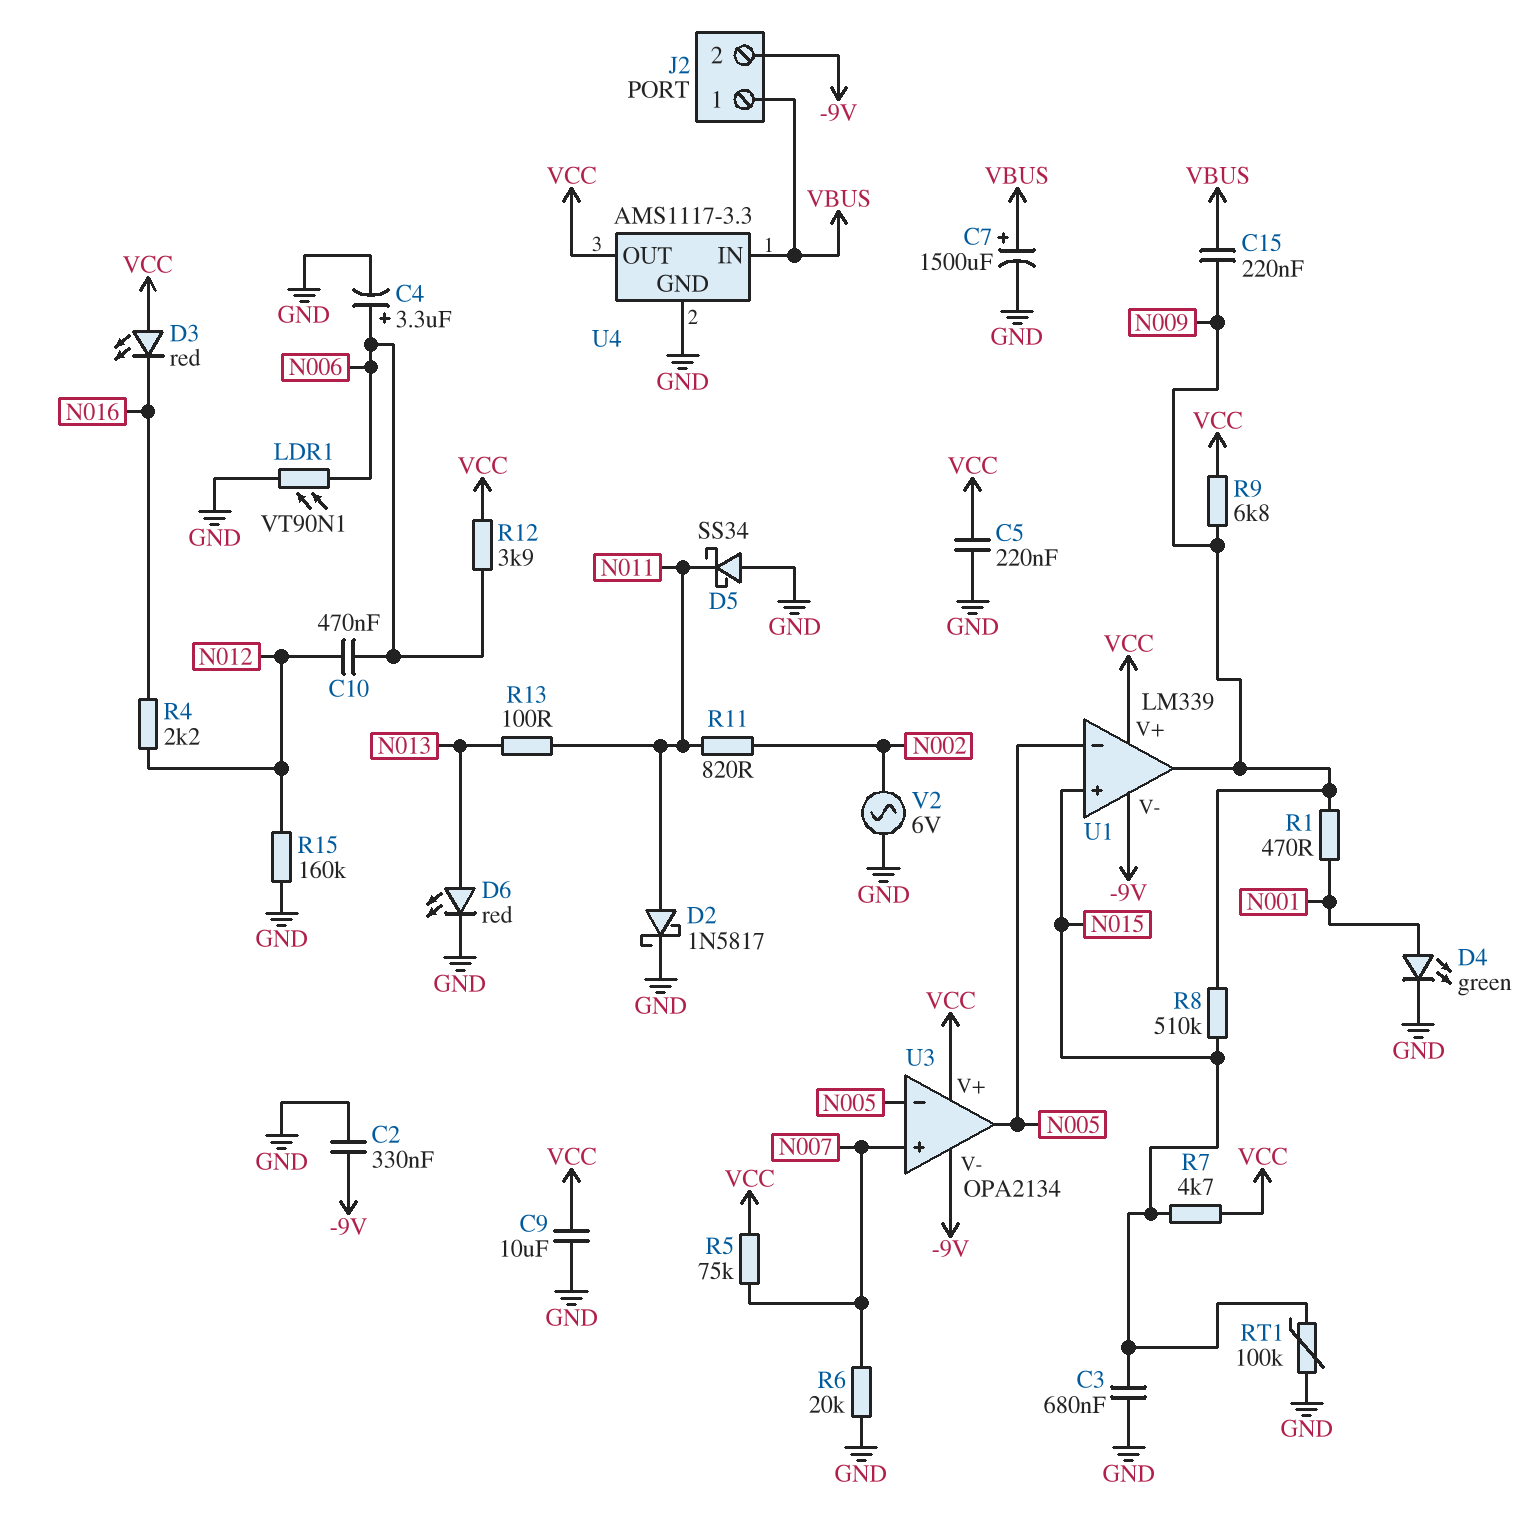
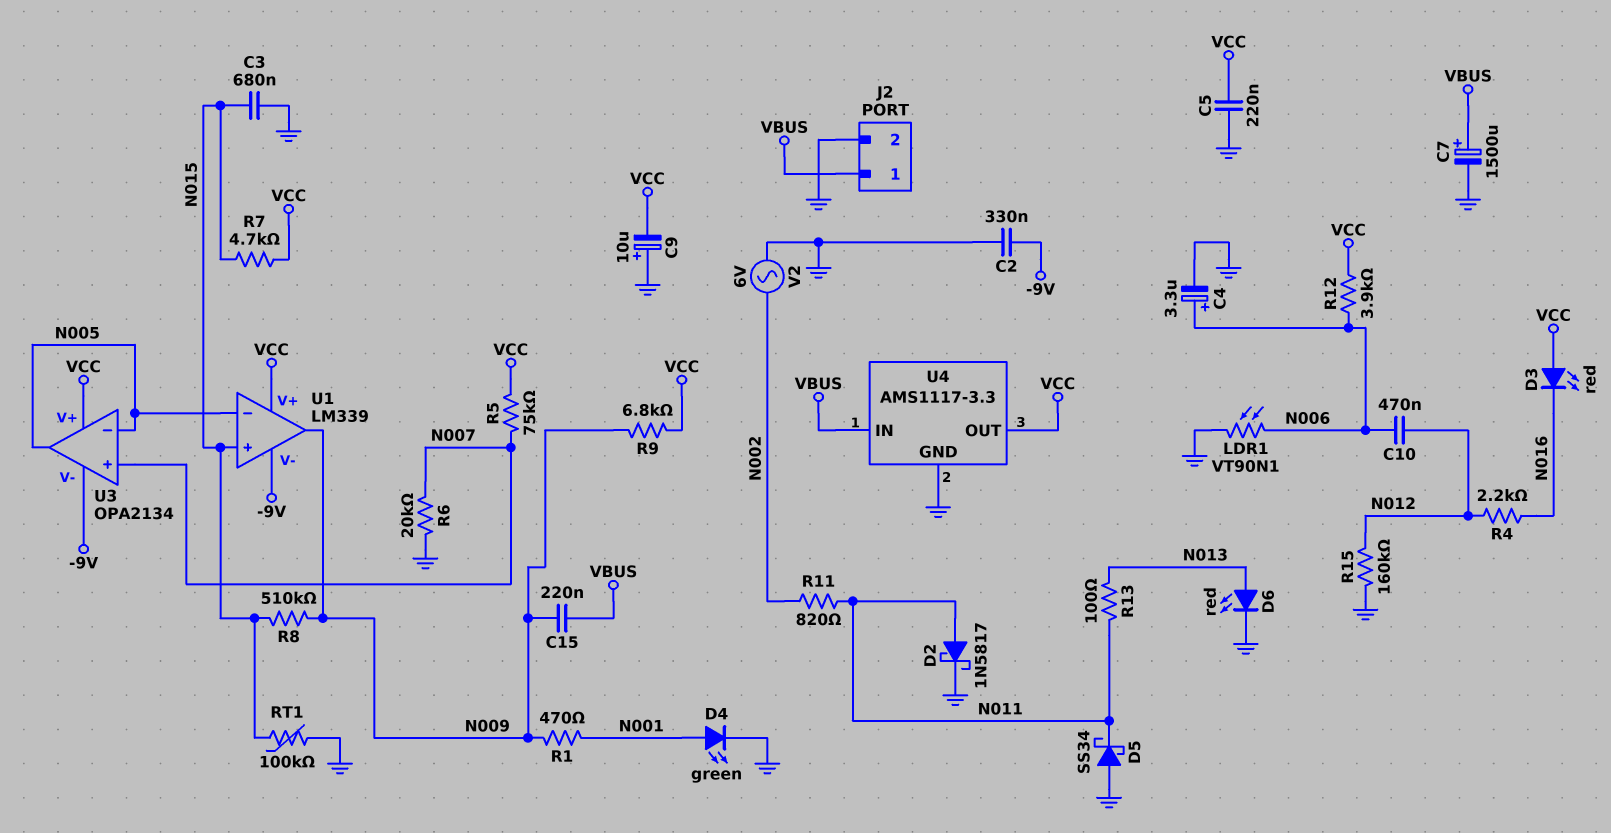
C9: 10uF (GND, VCC) -> 10uF (plus GND, minus VCC)
J2 pin 2: -9V -> GND

